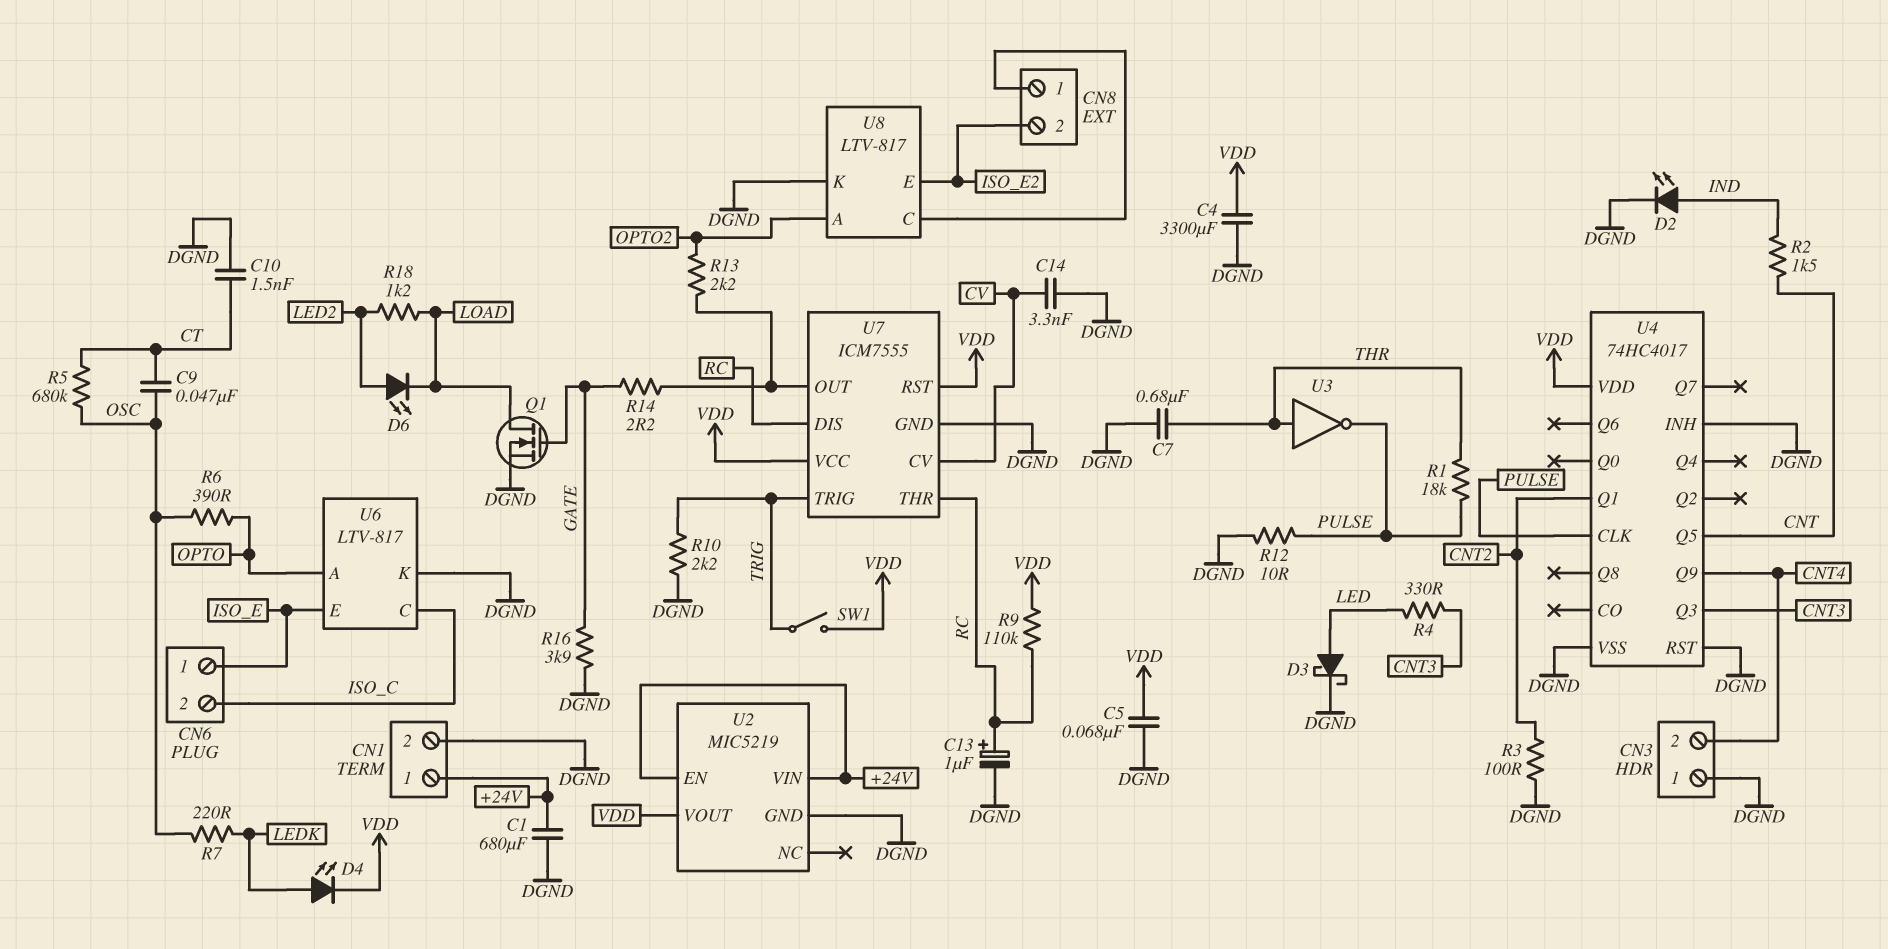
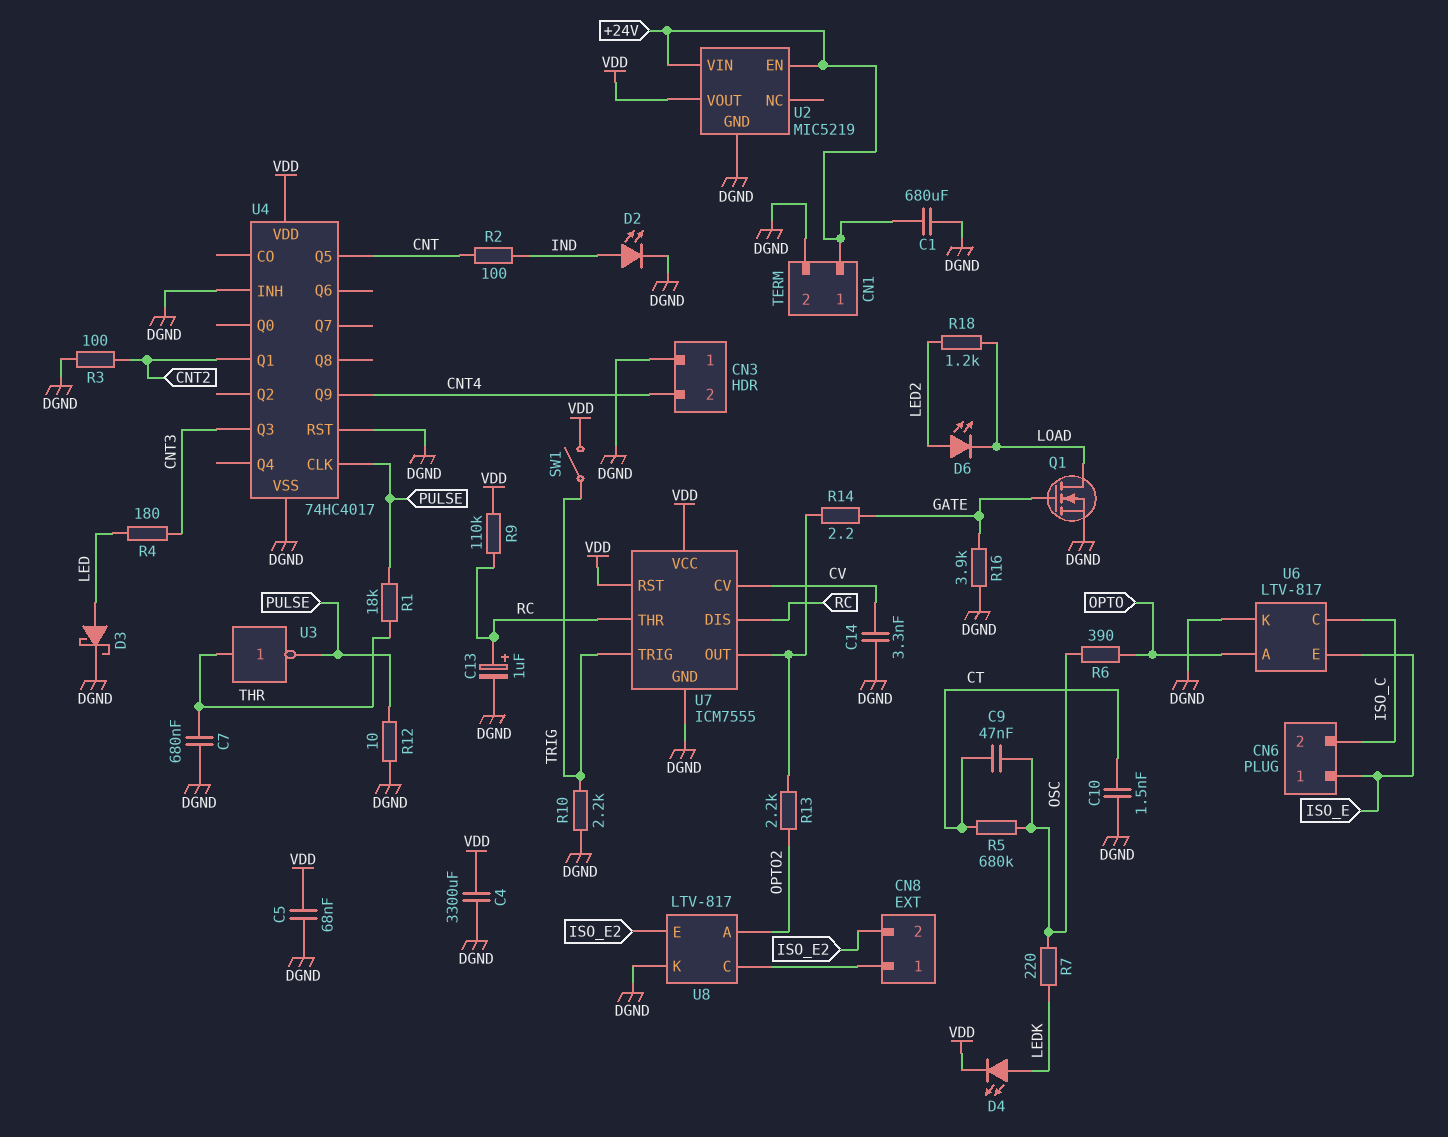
R2: 1.5k (CNT, IND) -> 100 (CNT, IND)
R4: 330 (CNT3, LED) -> 180 (CNT3, LED)

